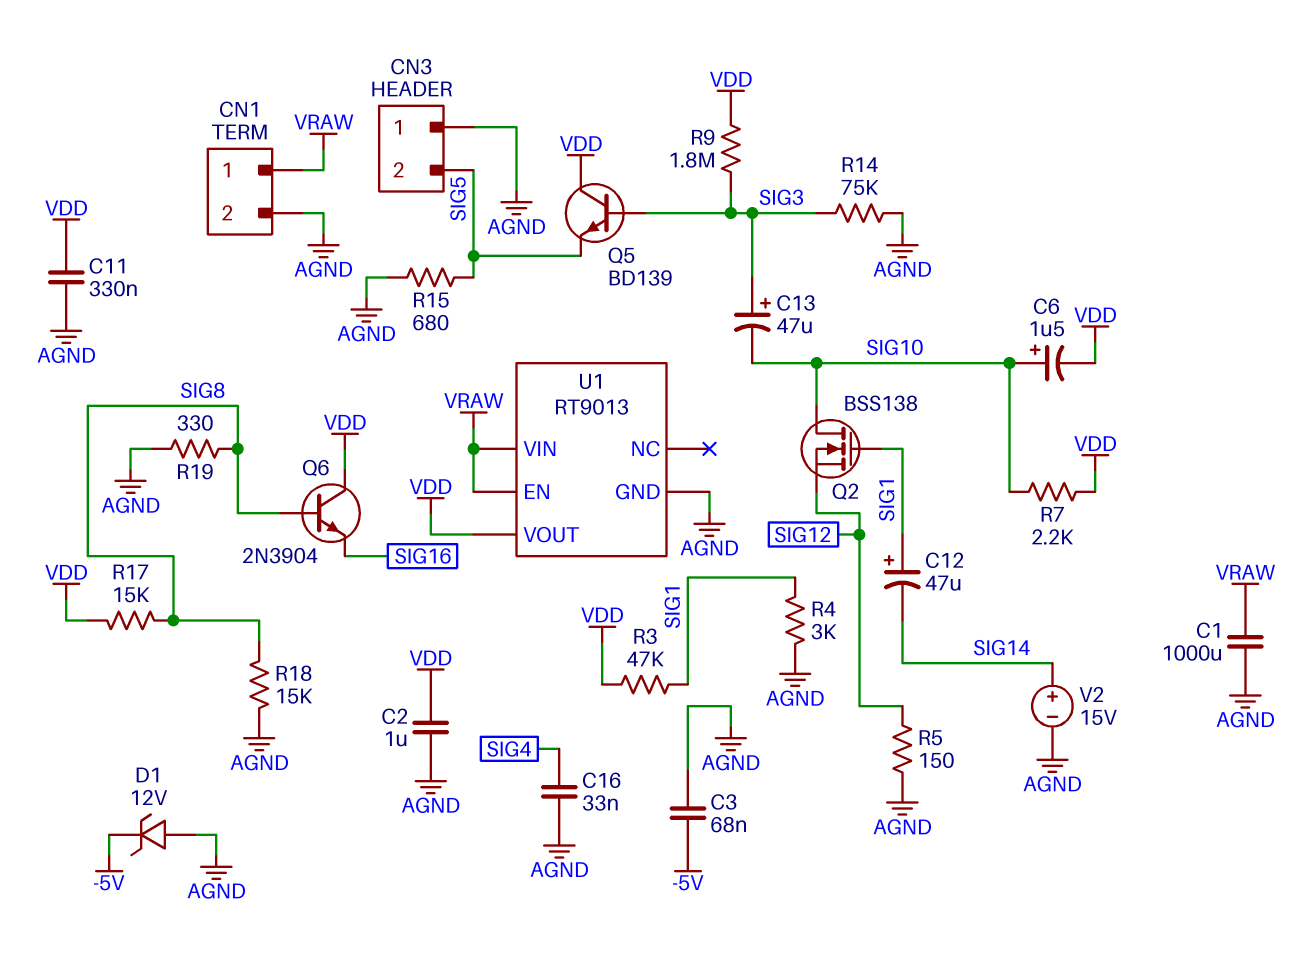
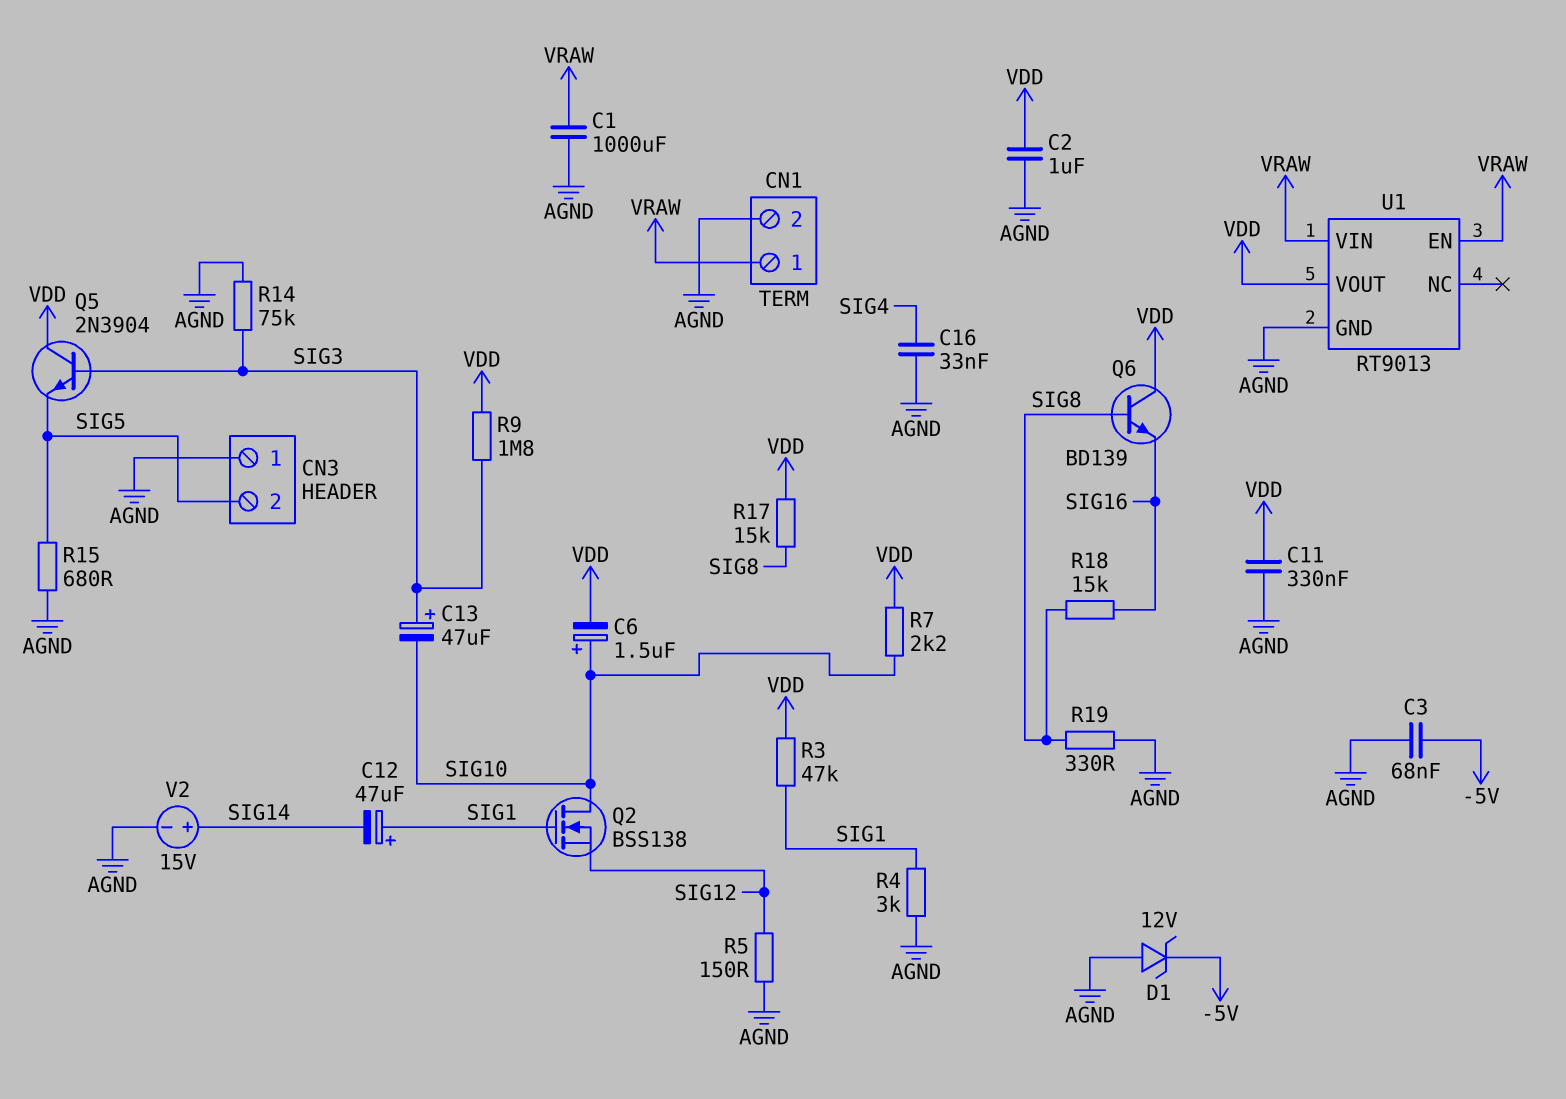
Q5: NPN BD139 (B SIG3, C VDD, E SIG5) -> NPN 2N3904 (B SIG3, C VDD, E SIG5)
Q6: NPN 2N3904 (B SIG8, C VDD, E SIG16) -> NPN BD139 (B SIG8, C VDD, E SIG16)
R18: 15k (AGND, SIG8) -> 15k (SIG8, SIG16)

